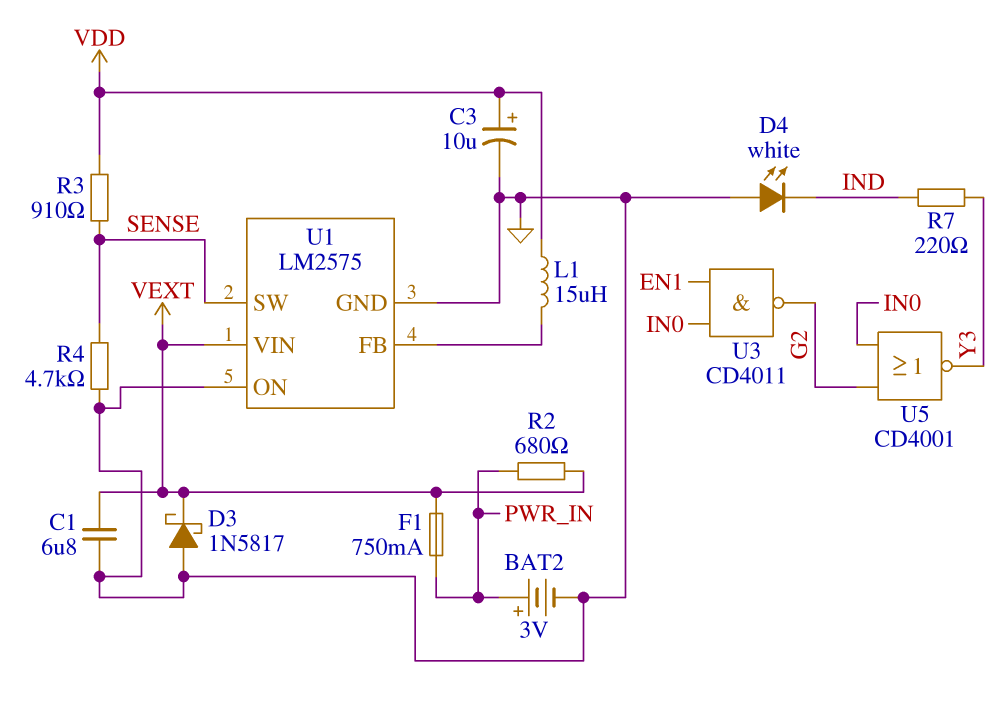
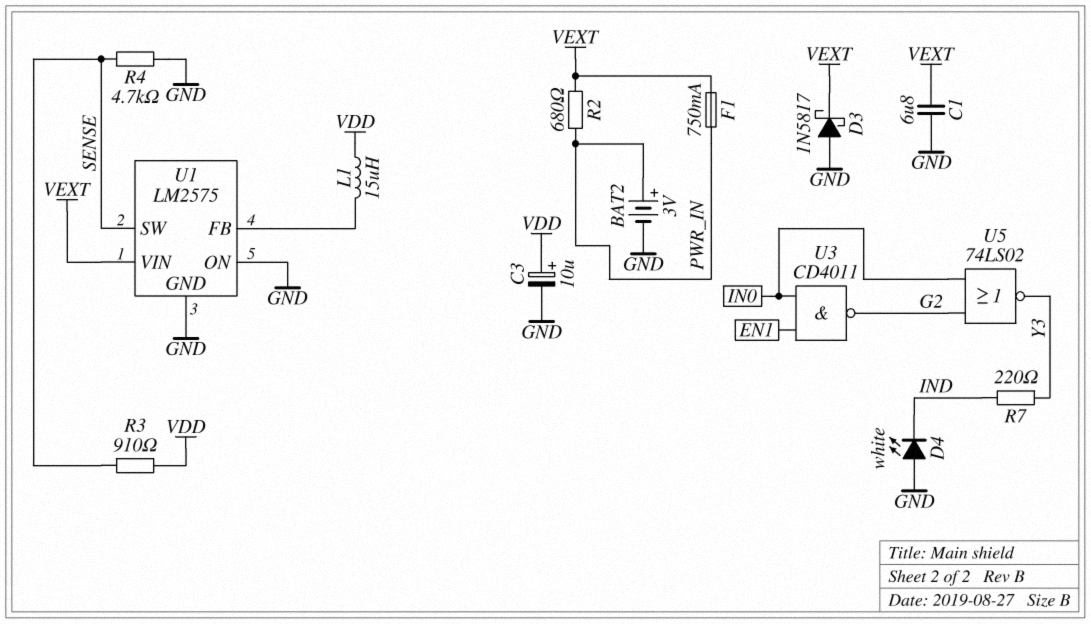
U5: NOR CD4001 (in G2, in IN0, out Y3) -> NOR 74LS02 (in G2, in IN0, out Y3)

